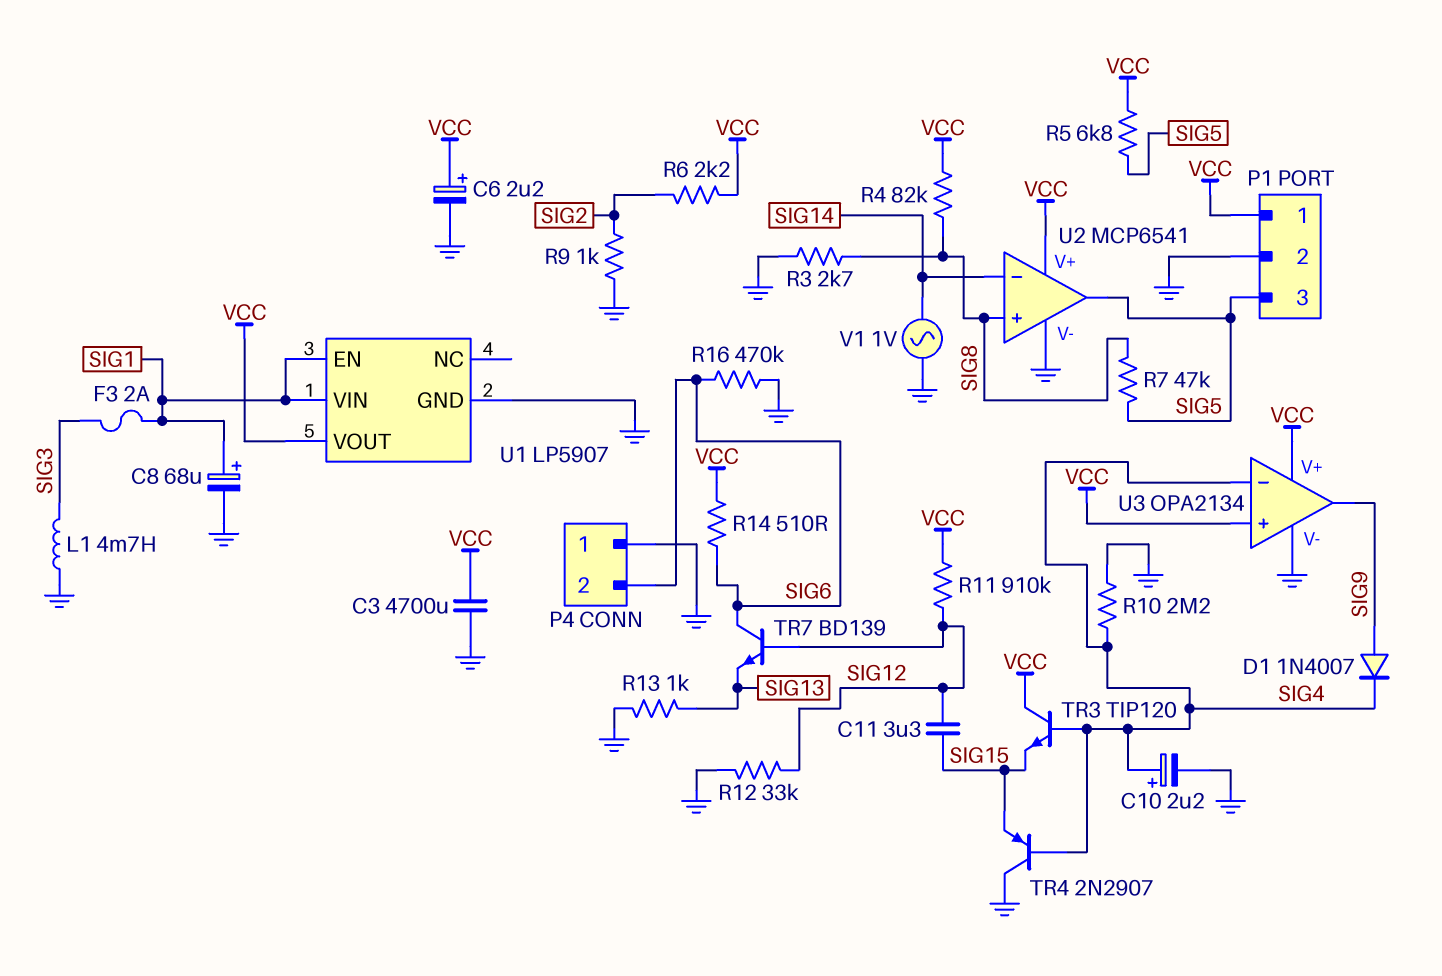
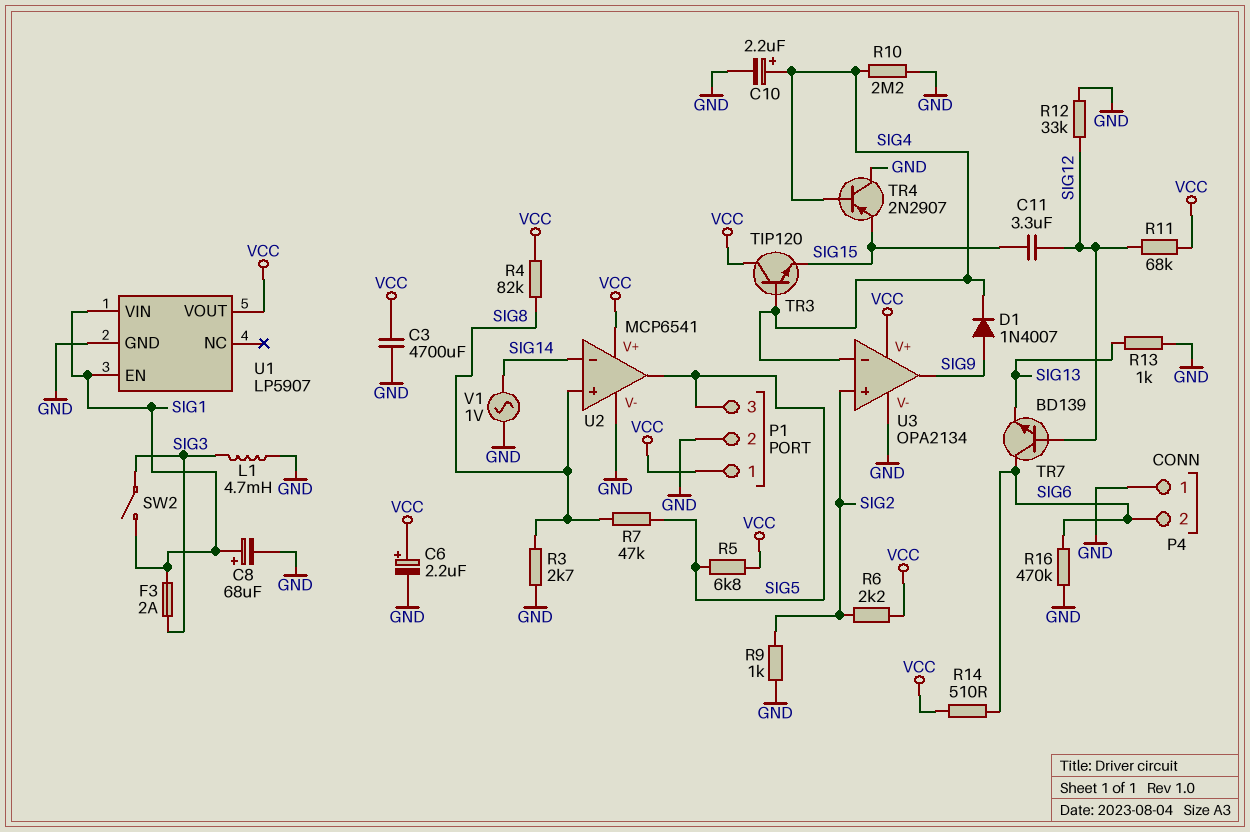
R11: 910k (SIG12, VCC) -> 68k (SIG12, VCC)
SW2: none -> switch (SIG1, SIG3)
U3 pin in+: VCC -> SIG2

